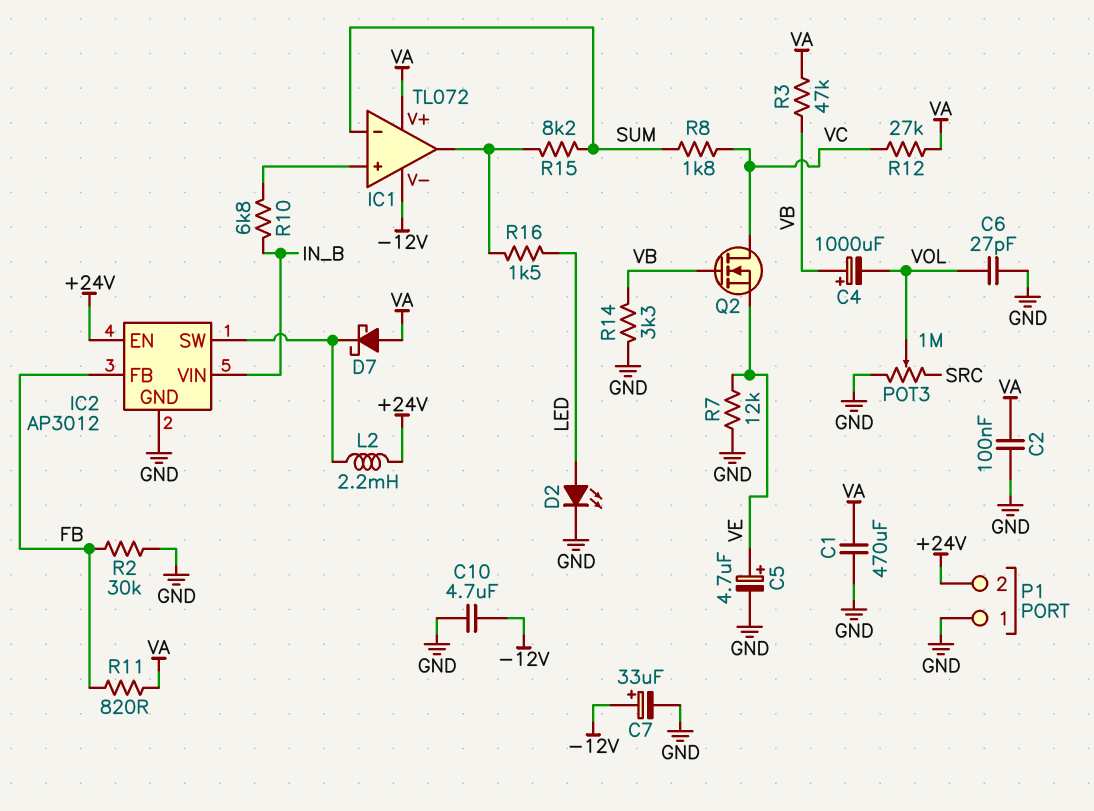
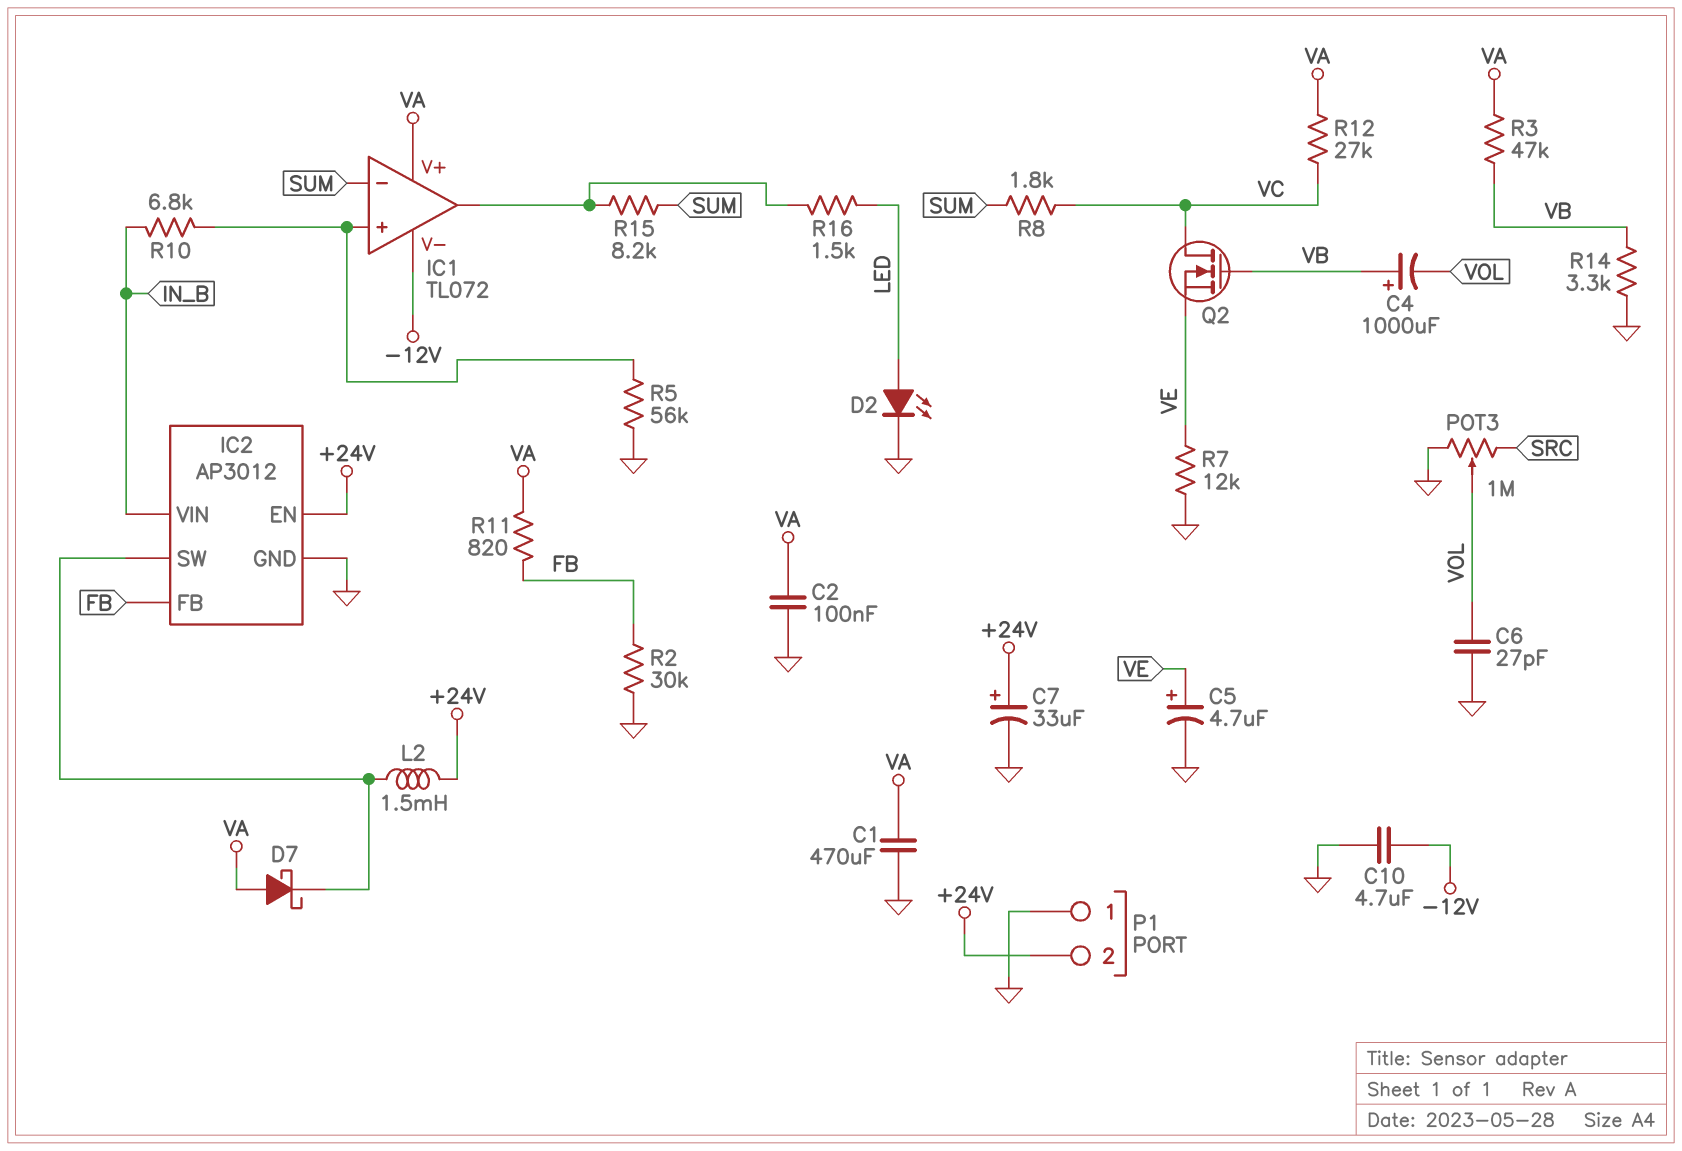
C7: 33uF (plus -12V, minus GND) -> 33uF (plus +24V, minus GND)
L2: 2.2mH (+24V, IC2/SW) -> 1.5mH (+24V, IC2/SW)
R5: none -> 56k (GND, IC1/in+)

